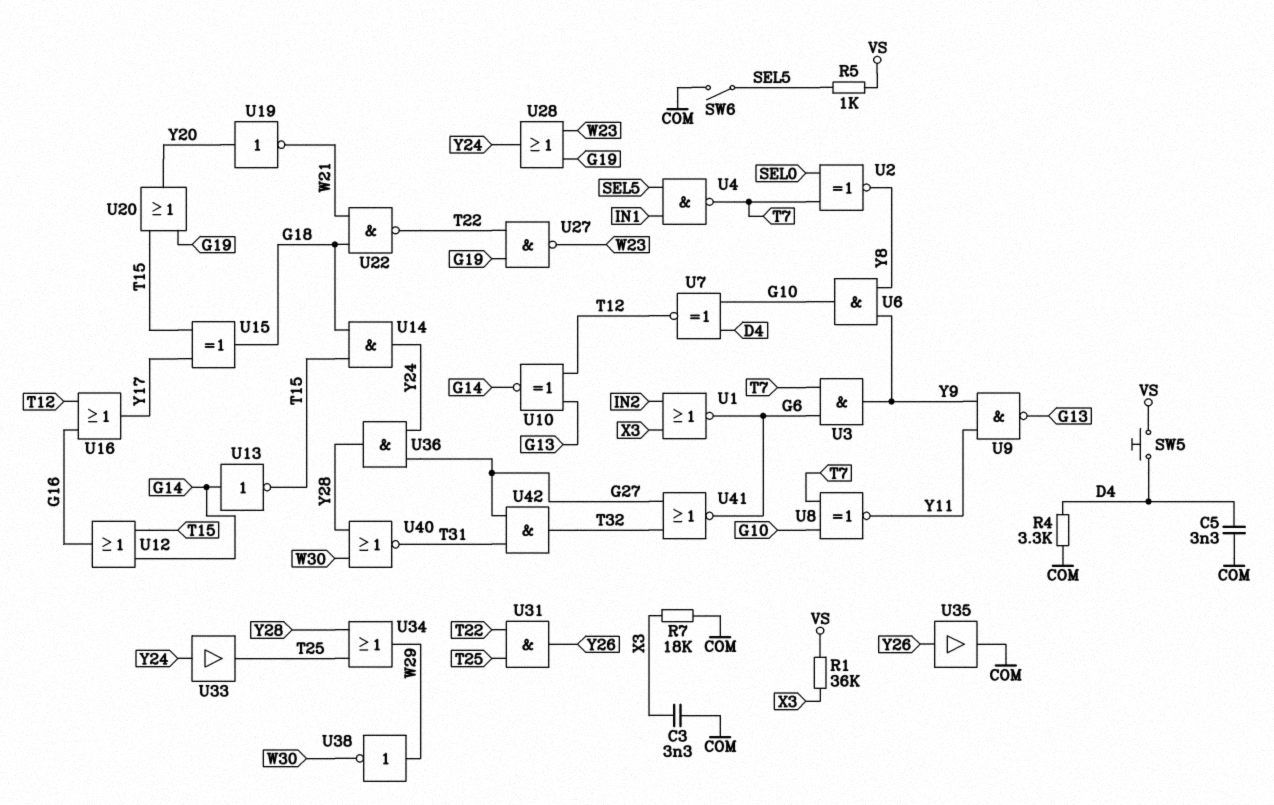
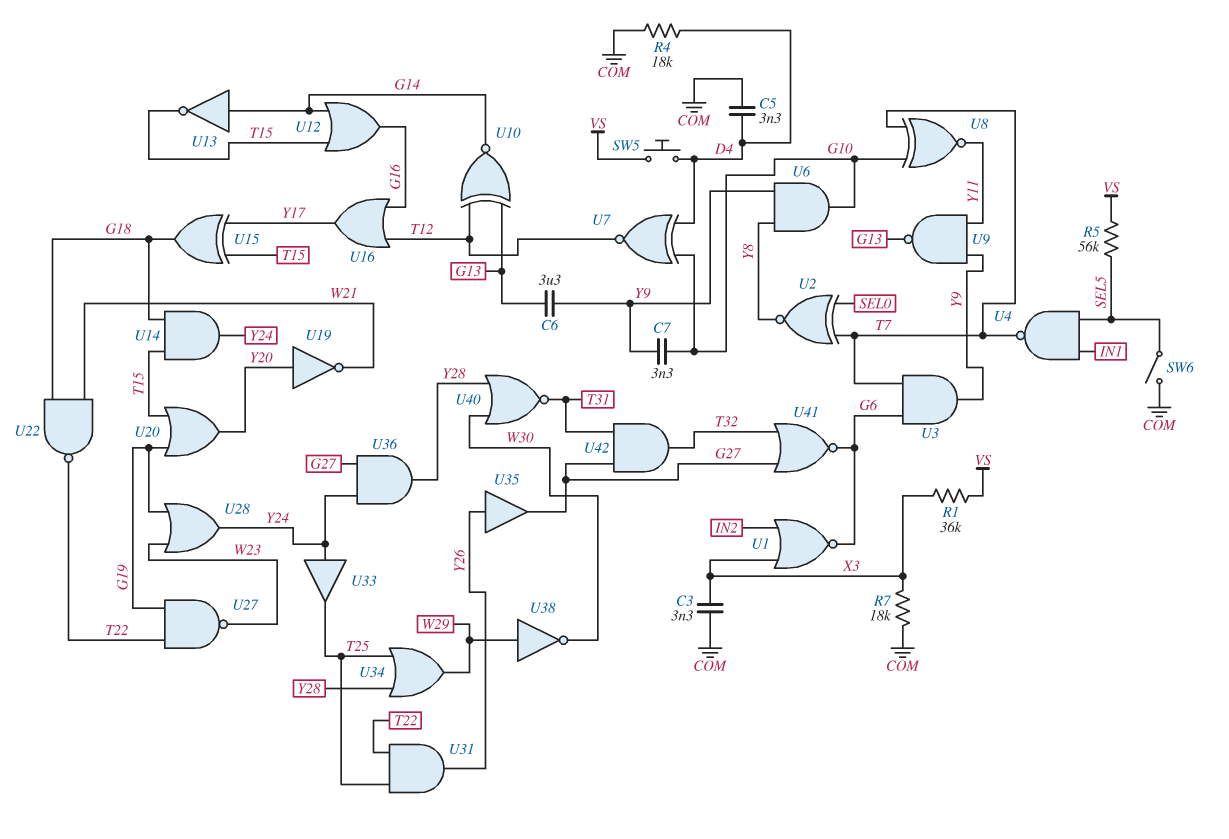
C6: none -> 3.3uF (G13, Y9)
C7: none -> 3.3nF (G10, Y9)
R4: 3.3k (COM, D4) -> 18k (COM, D4)
R5: 1k (SEL5, VS) -> 56k (SEL5, VS)
U35: buffer (in Y26, out COM) -> buffer (in Y26, out G27)

